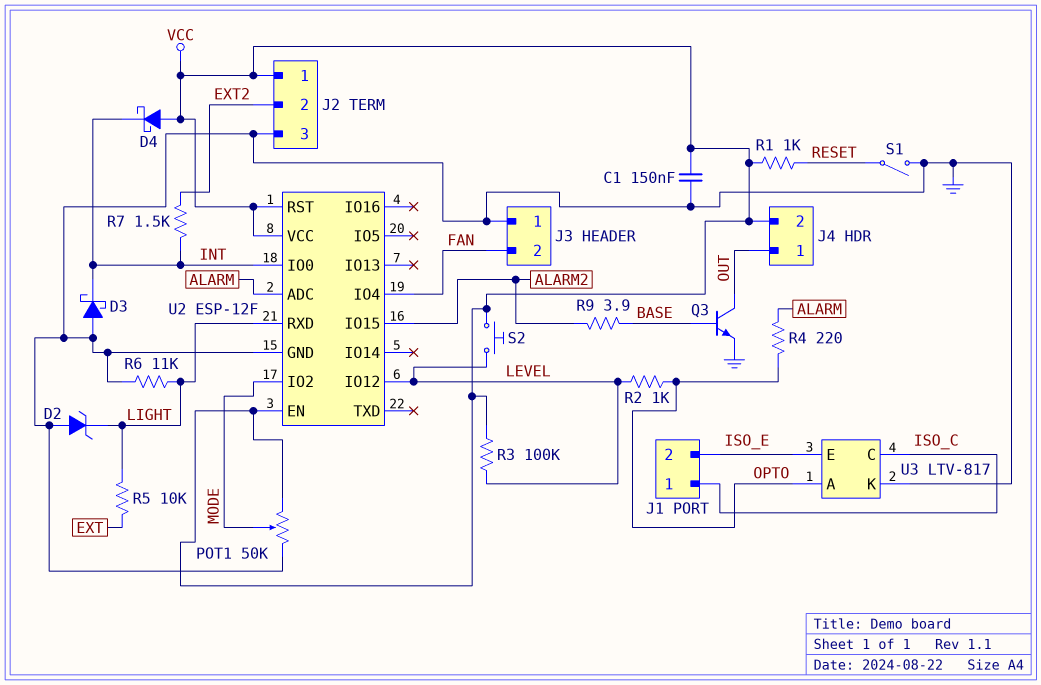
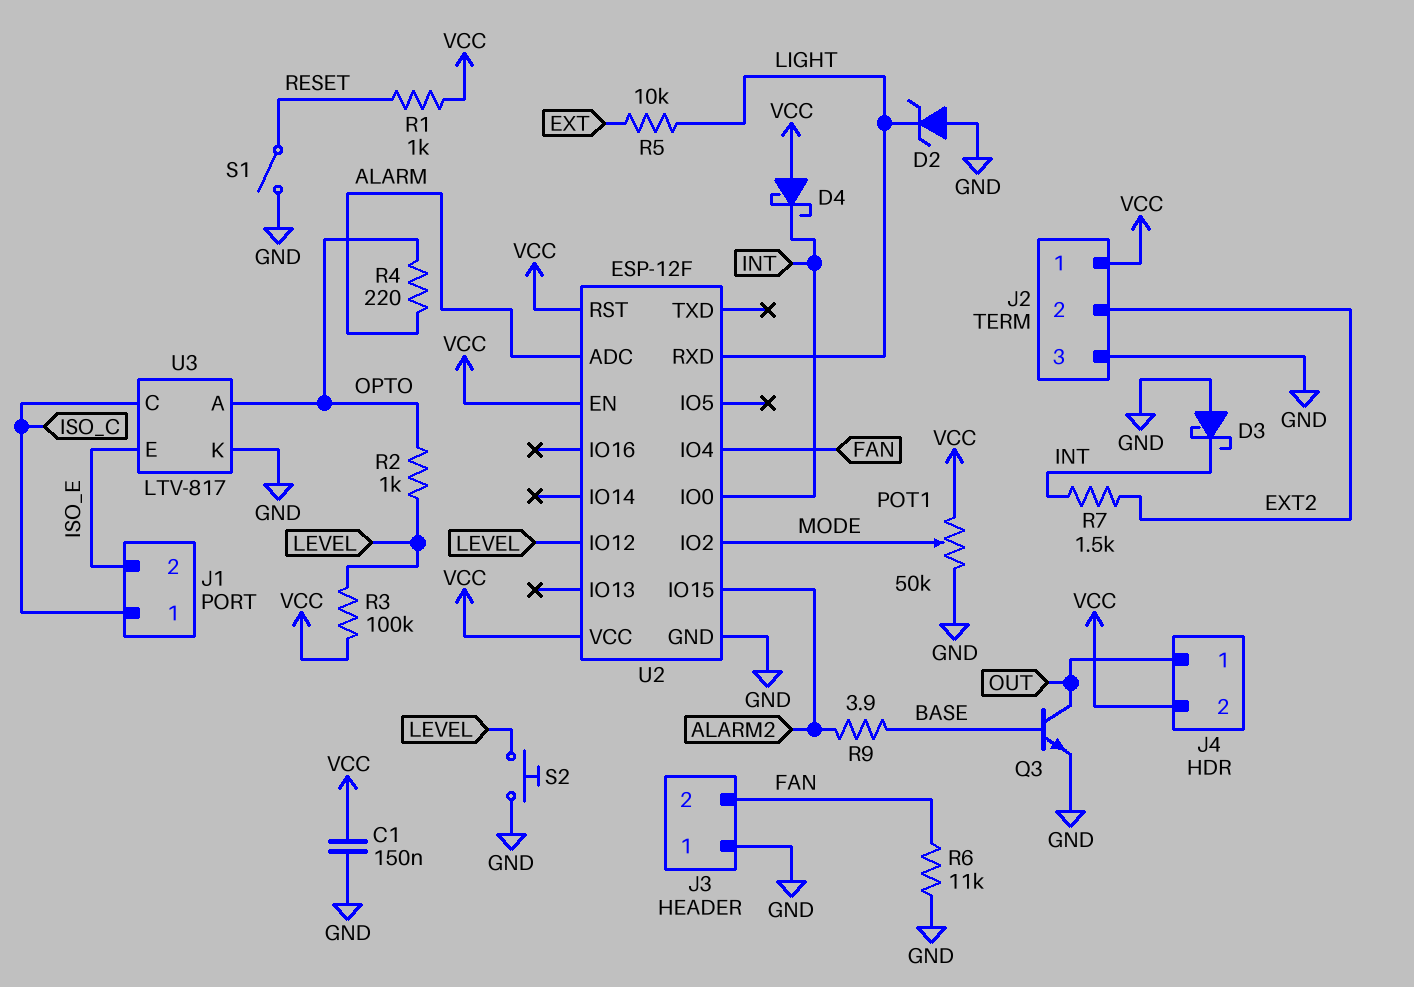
R6: 11k (GND, LIGHT) -> 11k (FAN, GND)
S2: button (LEVEL, VCC) -> button (GND, LEVEL)

